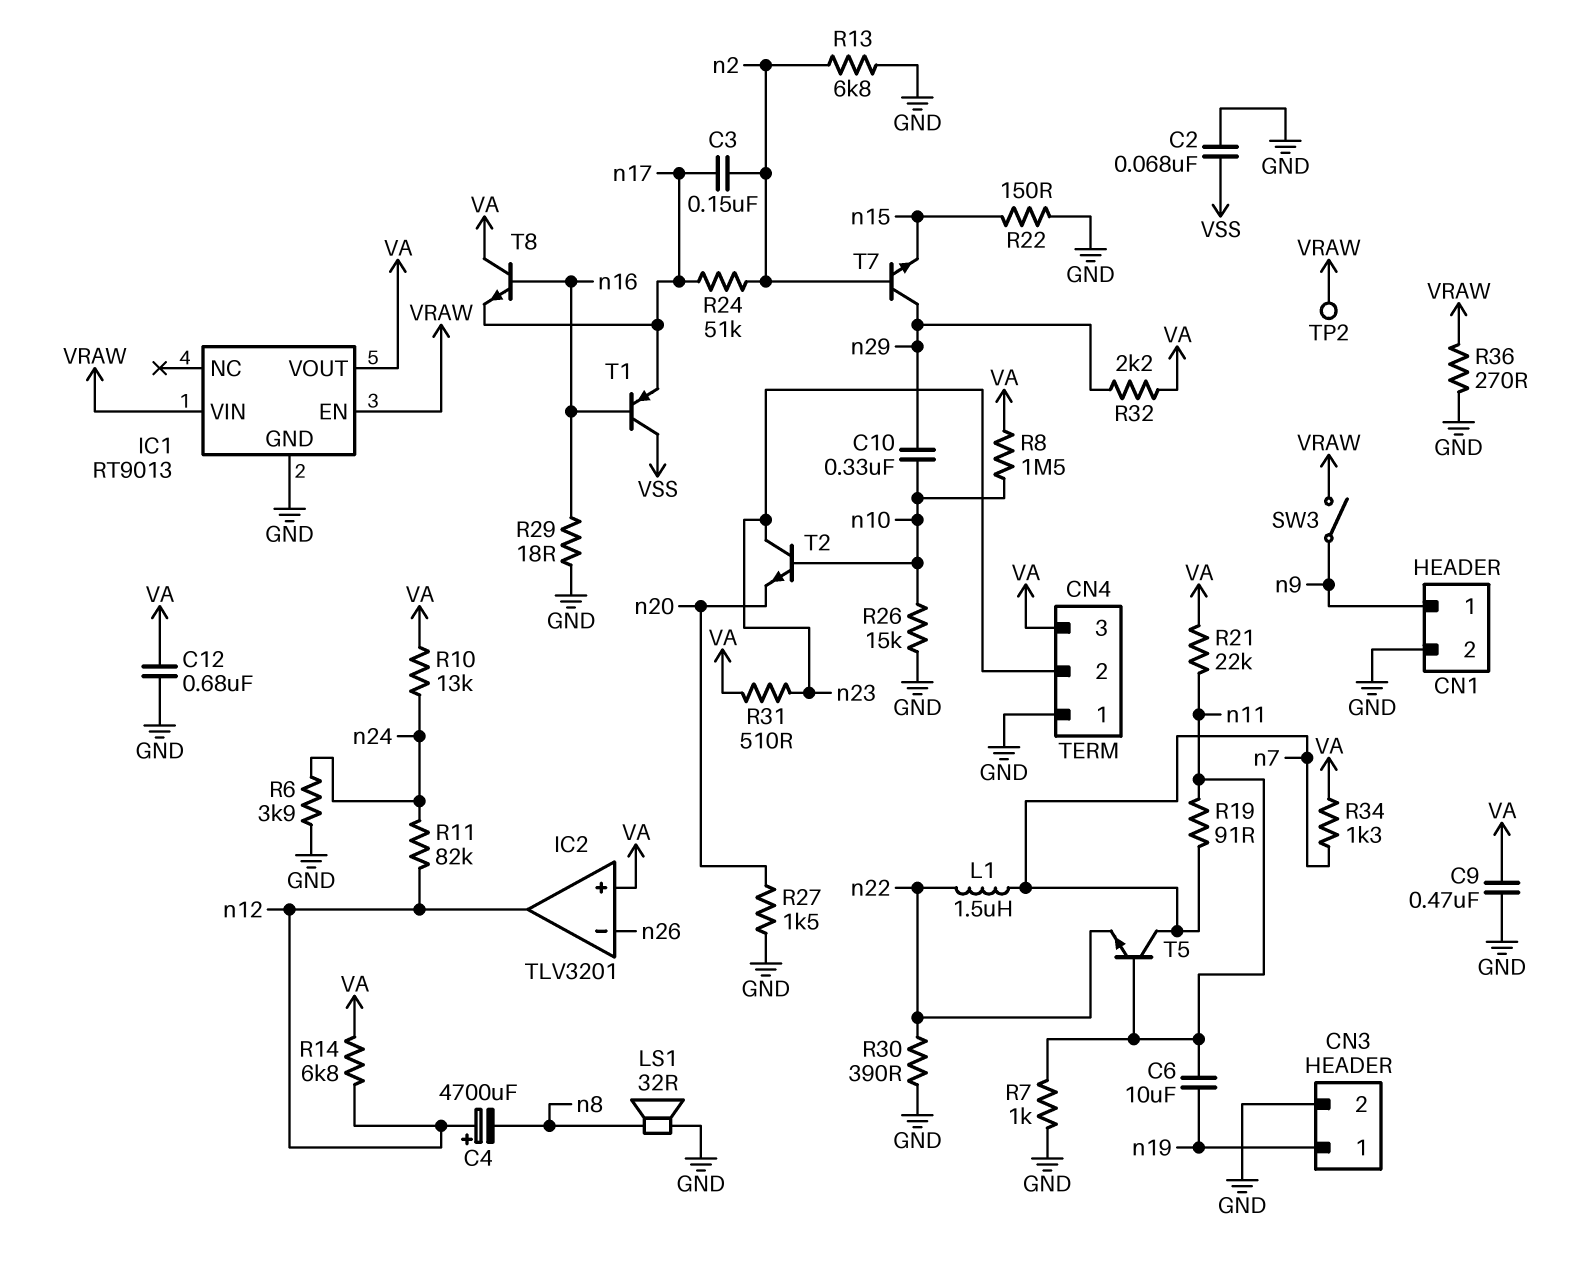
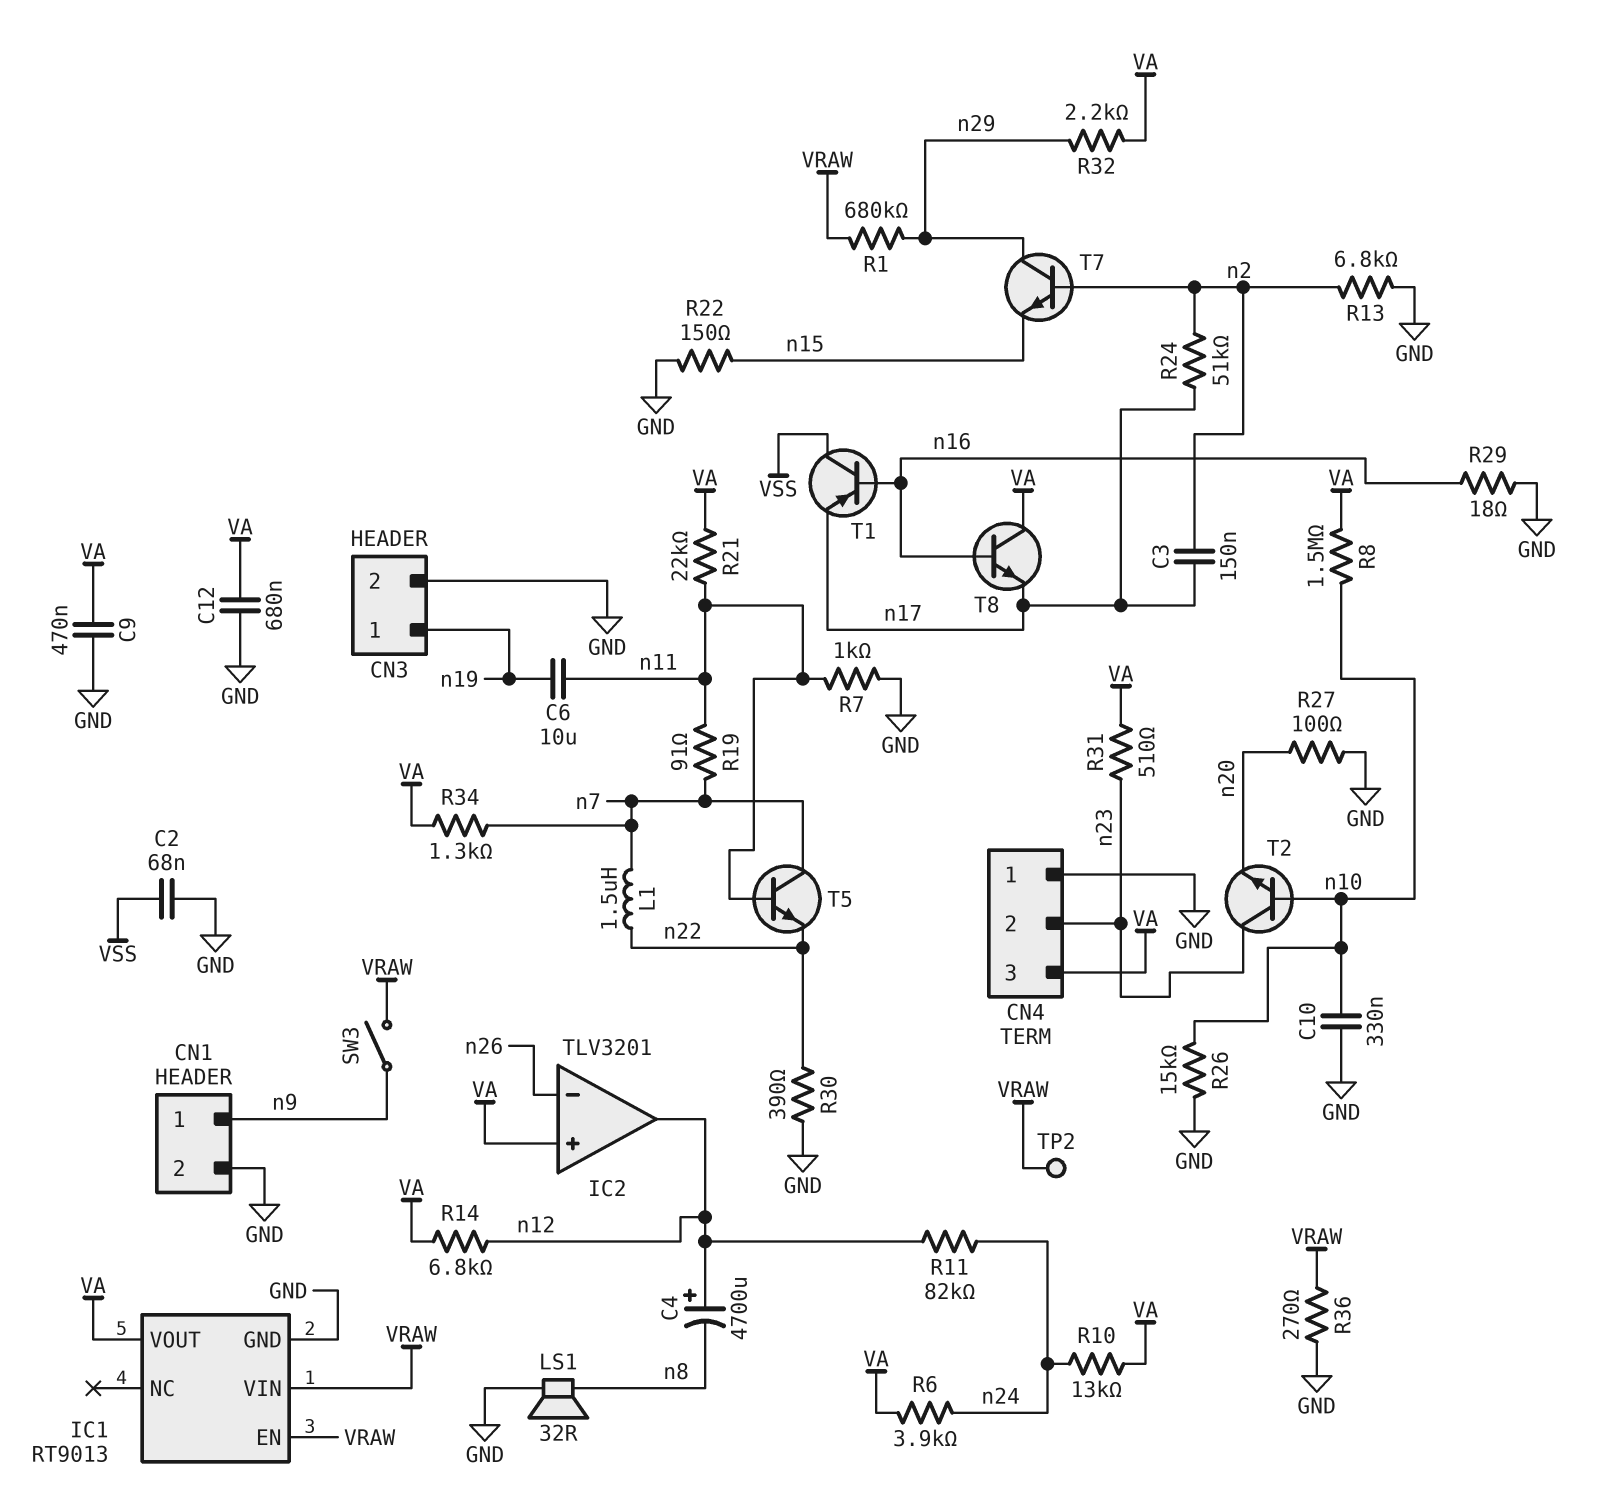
C10: 330nF (n10, n29) -> 330nF (GND, n10)
R1: none -> 680k (VRAW, n29)
R6: 3.9k (GND, n24) -> 3.9k (VA, n24)
R27: 1.5k (GND, n20) -> 100 (GND, n20)

